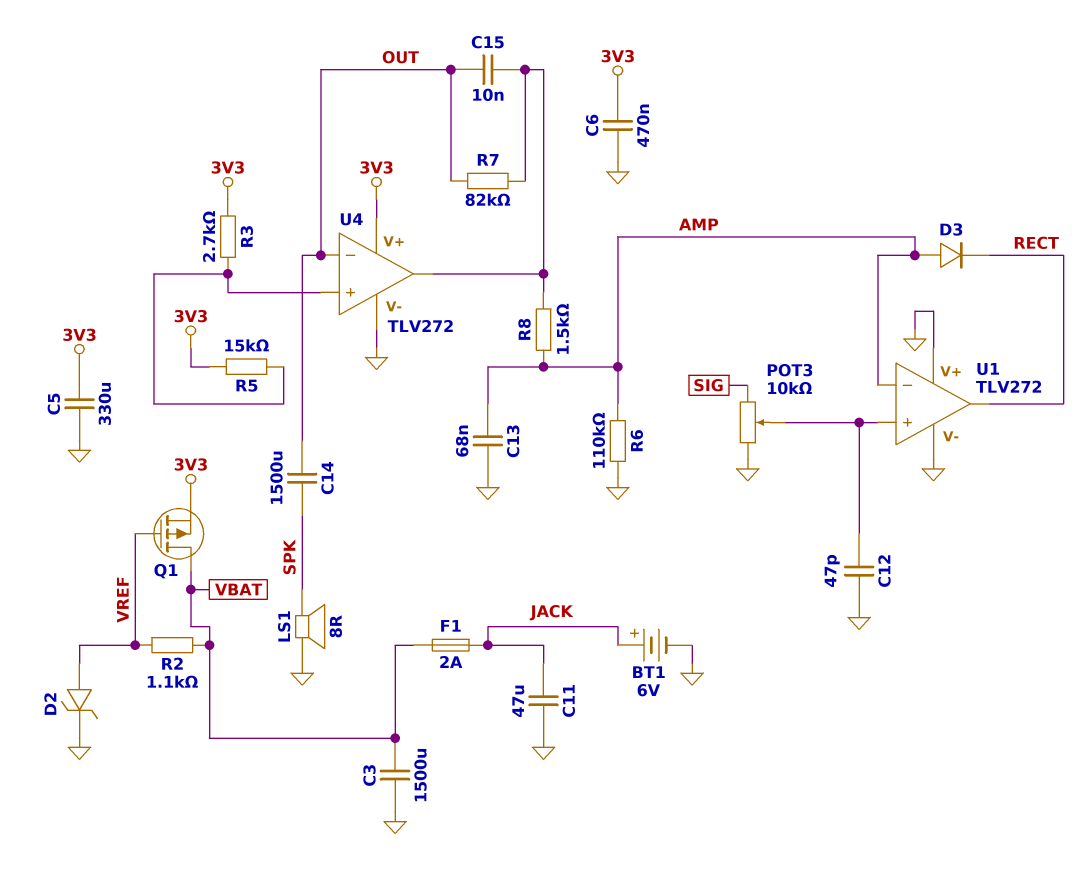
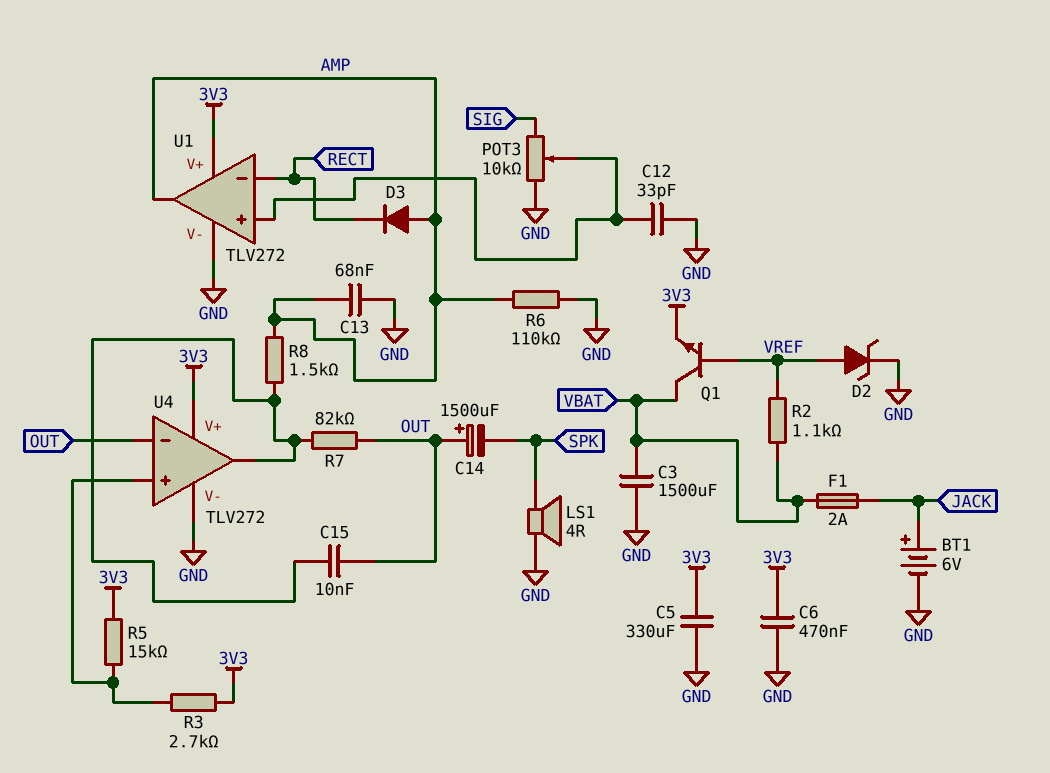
C11: 47uF (GND, JACK) -> none
C12: 47pF (GND, U1/in+) -> 33pF (GND, U1/in+)
C14: 1500uF (OUT, SPK) -> 1500uF (plus OUT, minus SPK)
LS1: speaker 8R (GND, SPK) -> speaker 4R (GND, SPK)
Q1: PMOS (G VREF, D VBAT, S 3V3) -> NPN (B VREF, C VBAT, E 3V3)
U1 pin V+: GND -> 3V3
U1 pin in-: AMP -> RECT
U1 pin out: RECT -> AMP

